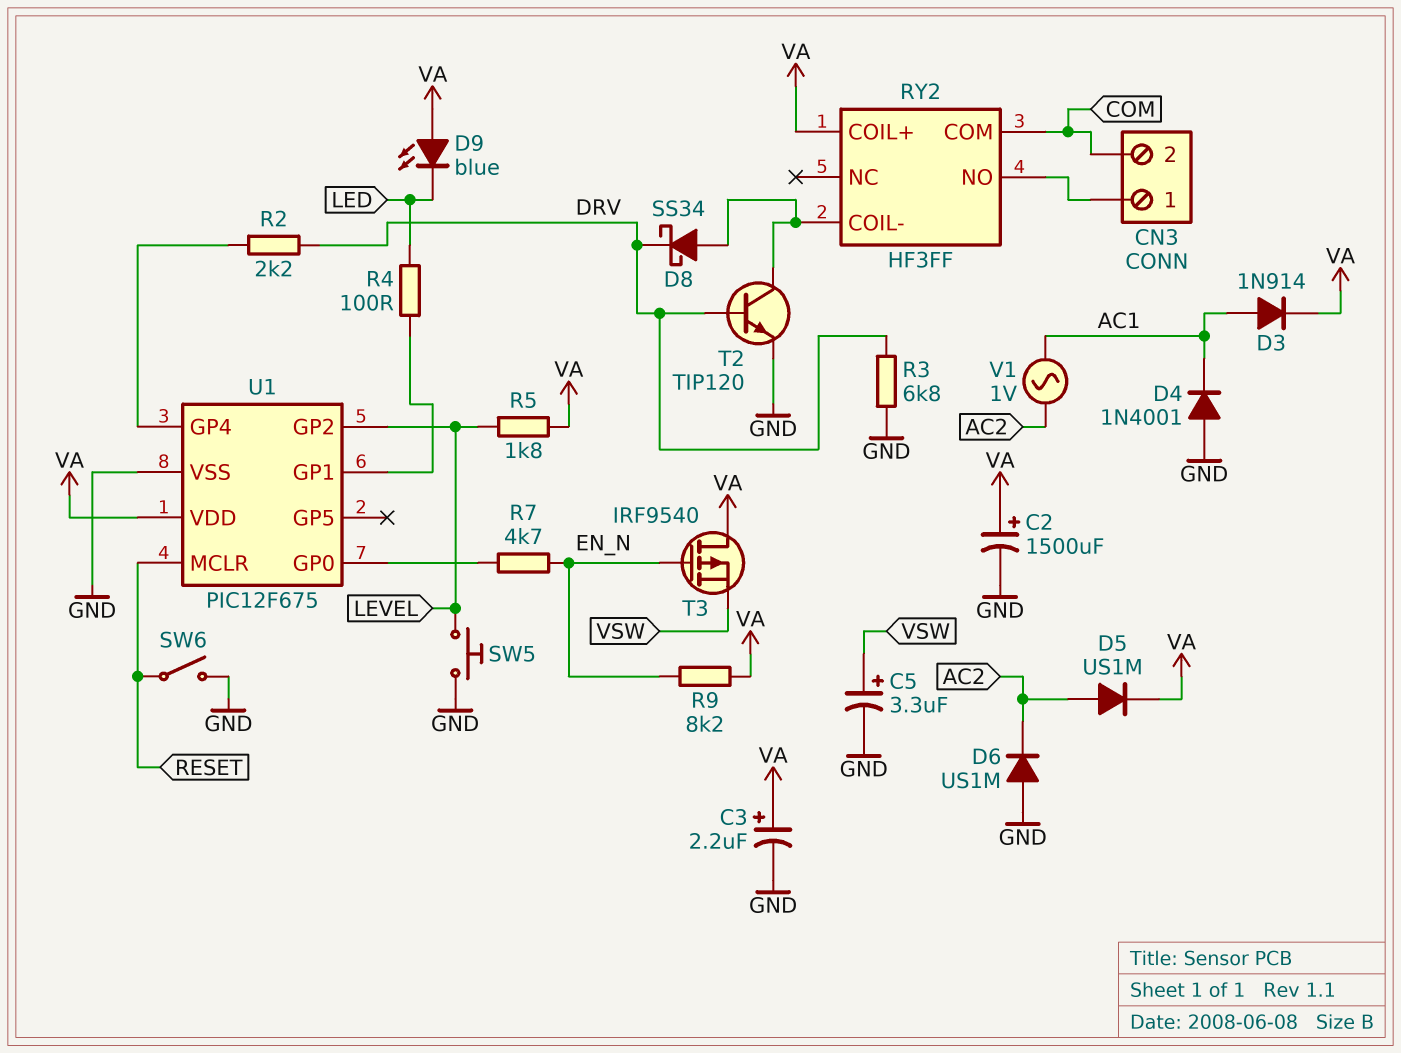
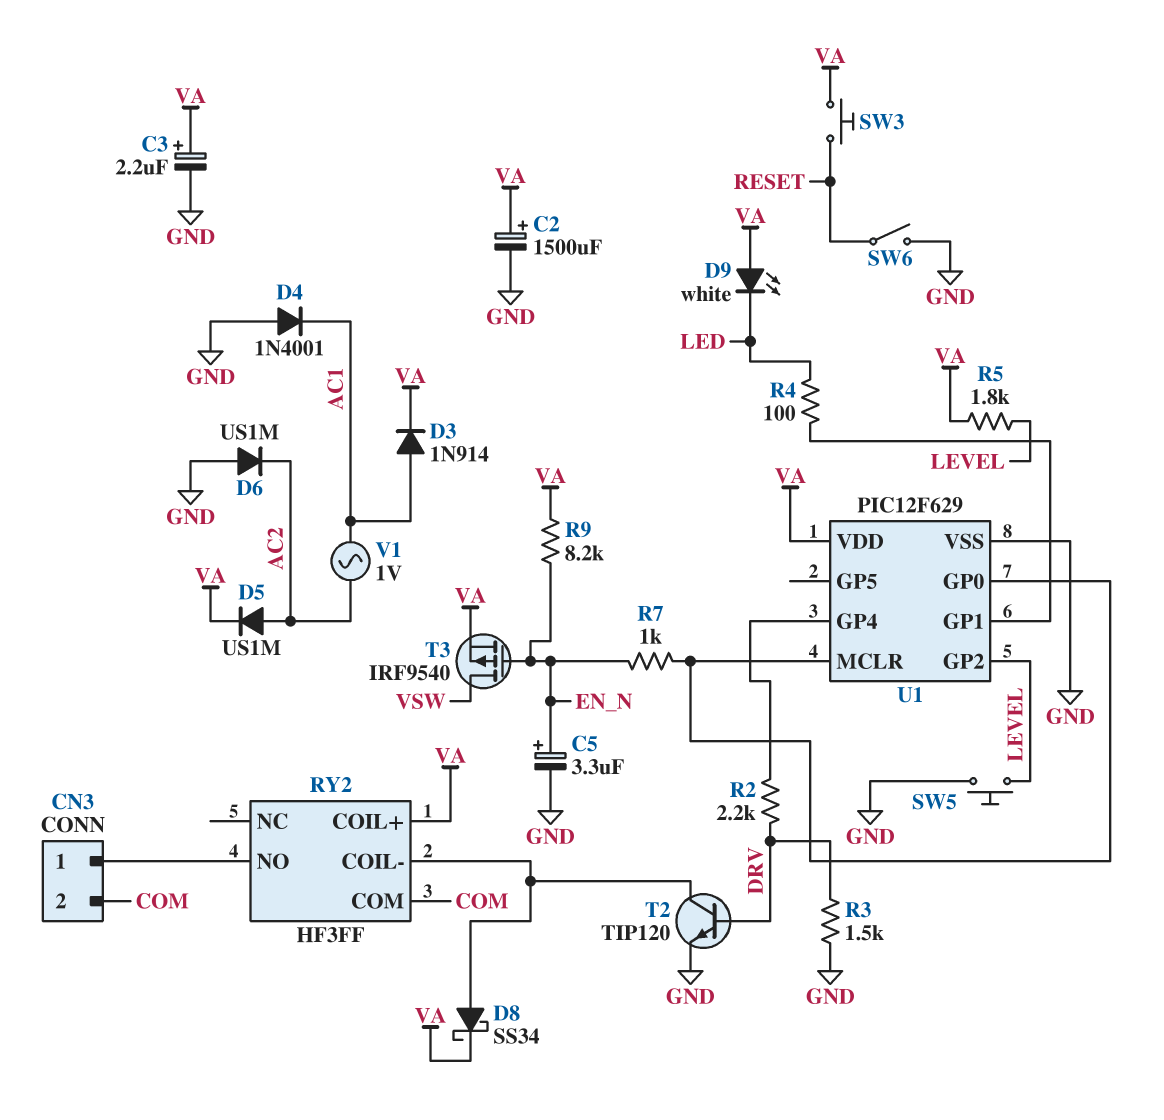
C5: 3.3uF (plus VSW, minus GND) -> 3.3uF (plus EN_N, minus GND)
D8: schottky SS34 (A RY2/COIL-, K DRV) -> schottky SS34 (A RY2/COIL-, K VA)
D9: LED blue (A VA, K LED) -> LED white (A VA, K LED)
R3: 6.8k (DRV, GND) -> 1.5k (DRV, GND)
R7: 4.7k (EN_N, U1/GP0) -> 1k (EN_N, U1/GP0)
SW3: none -> button (RESET, VA)
T3: PMOS IRF9540 (G EN_N, D VA, S VSW) -> PMOS IRF9540 (G EN_N, D VSW, S VA)
U1: PIC12F675 -> PIC12F629
U1 pin MCLR: RESET -> U1/GP0

